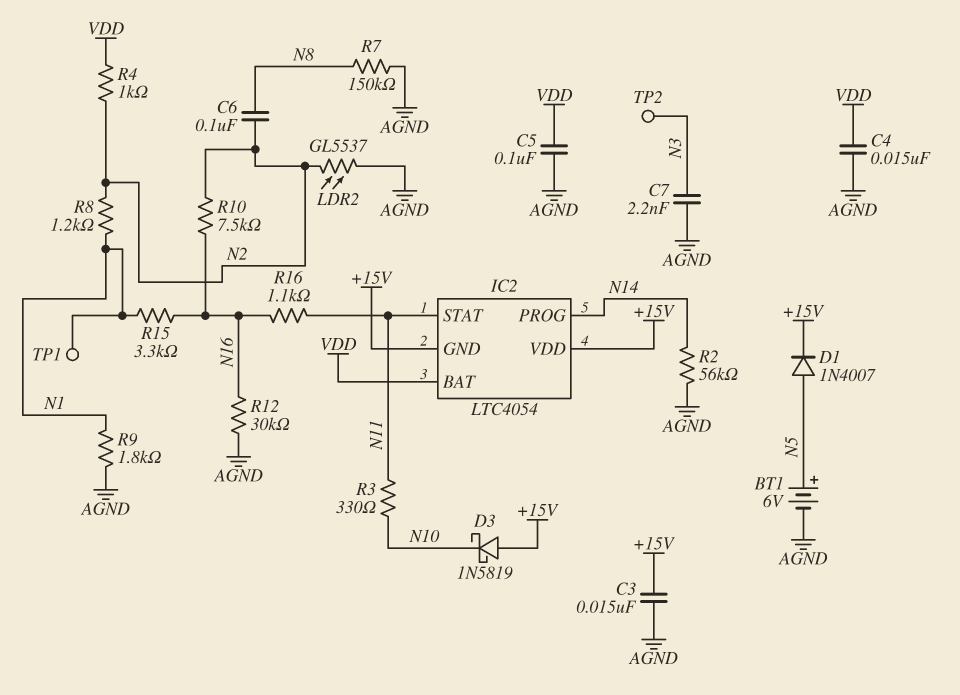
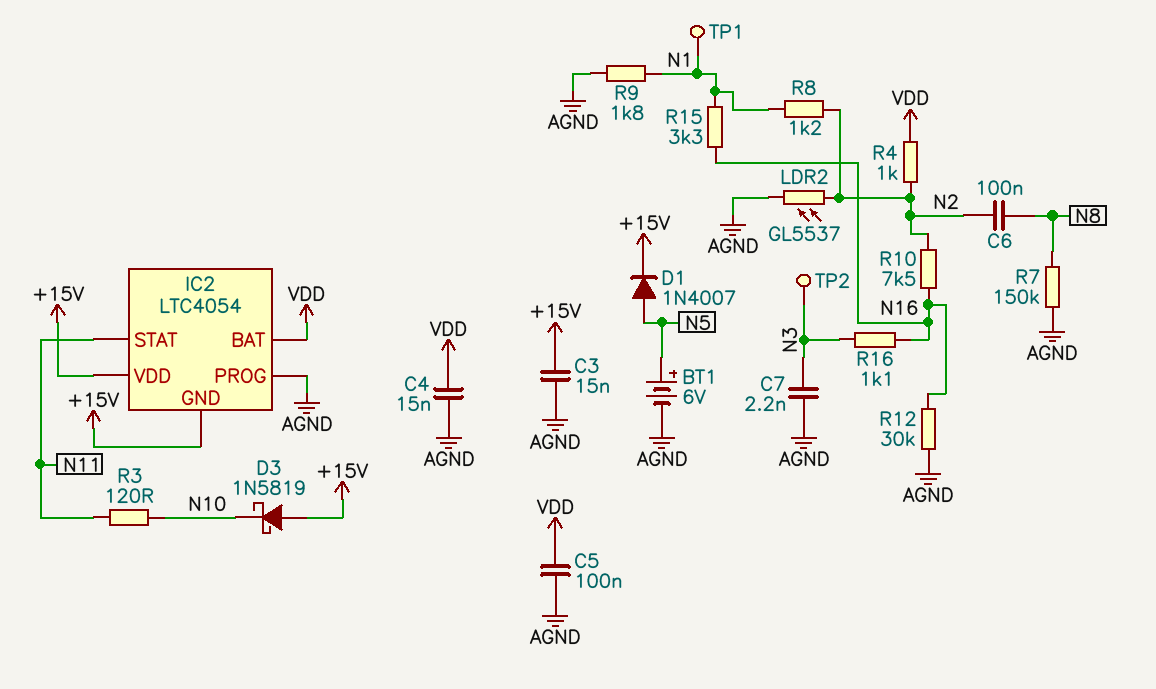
IC2 pin PROG: N14 -> AGND
R2: 56k (AGND, N14) -> none
R3: 330 (N10, N11) -> 120 (N10, N11)
R16: 1.1k (N11, N16) -> 1.1k (N3, N16)

